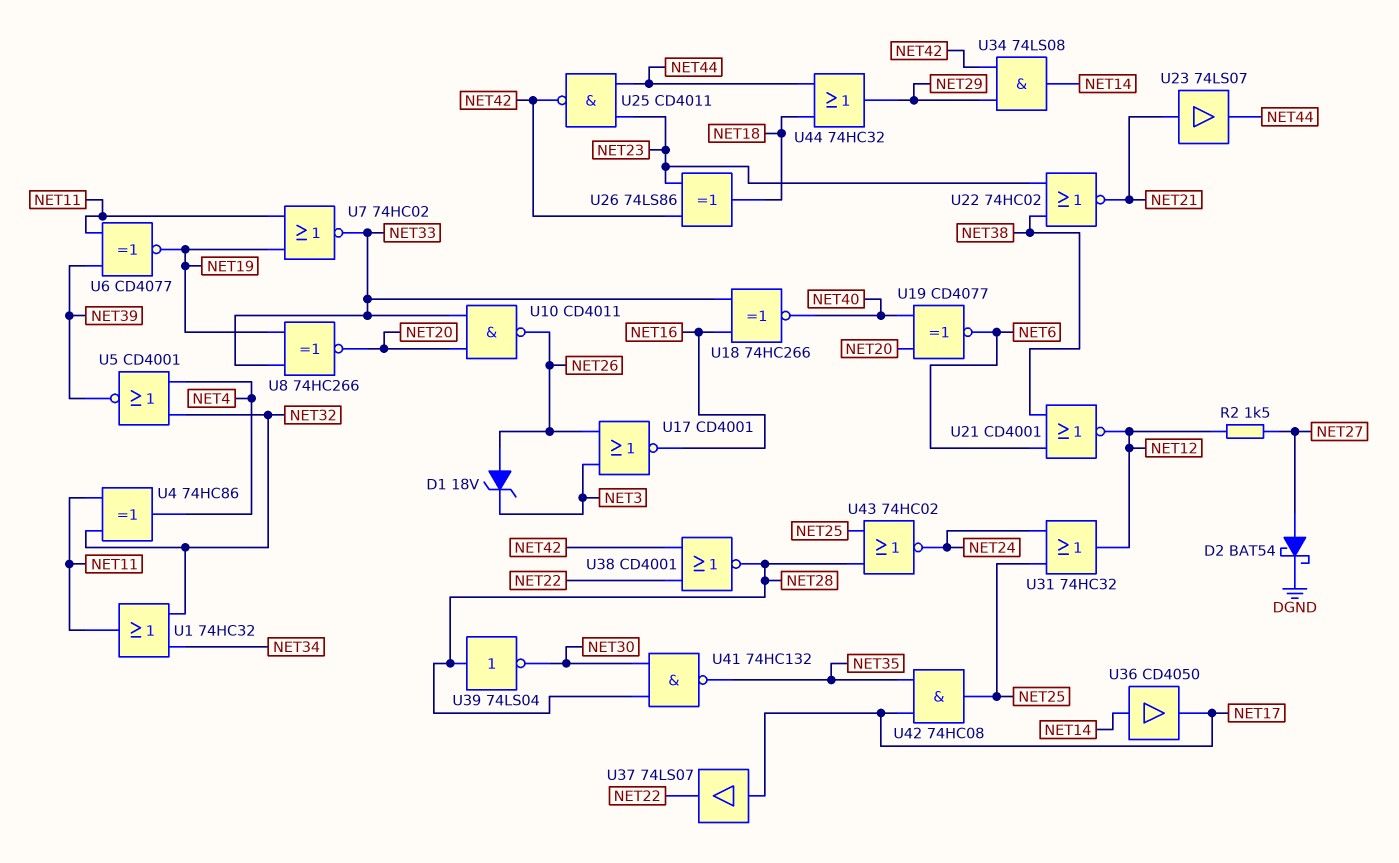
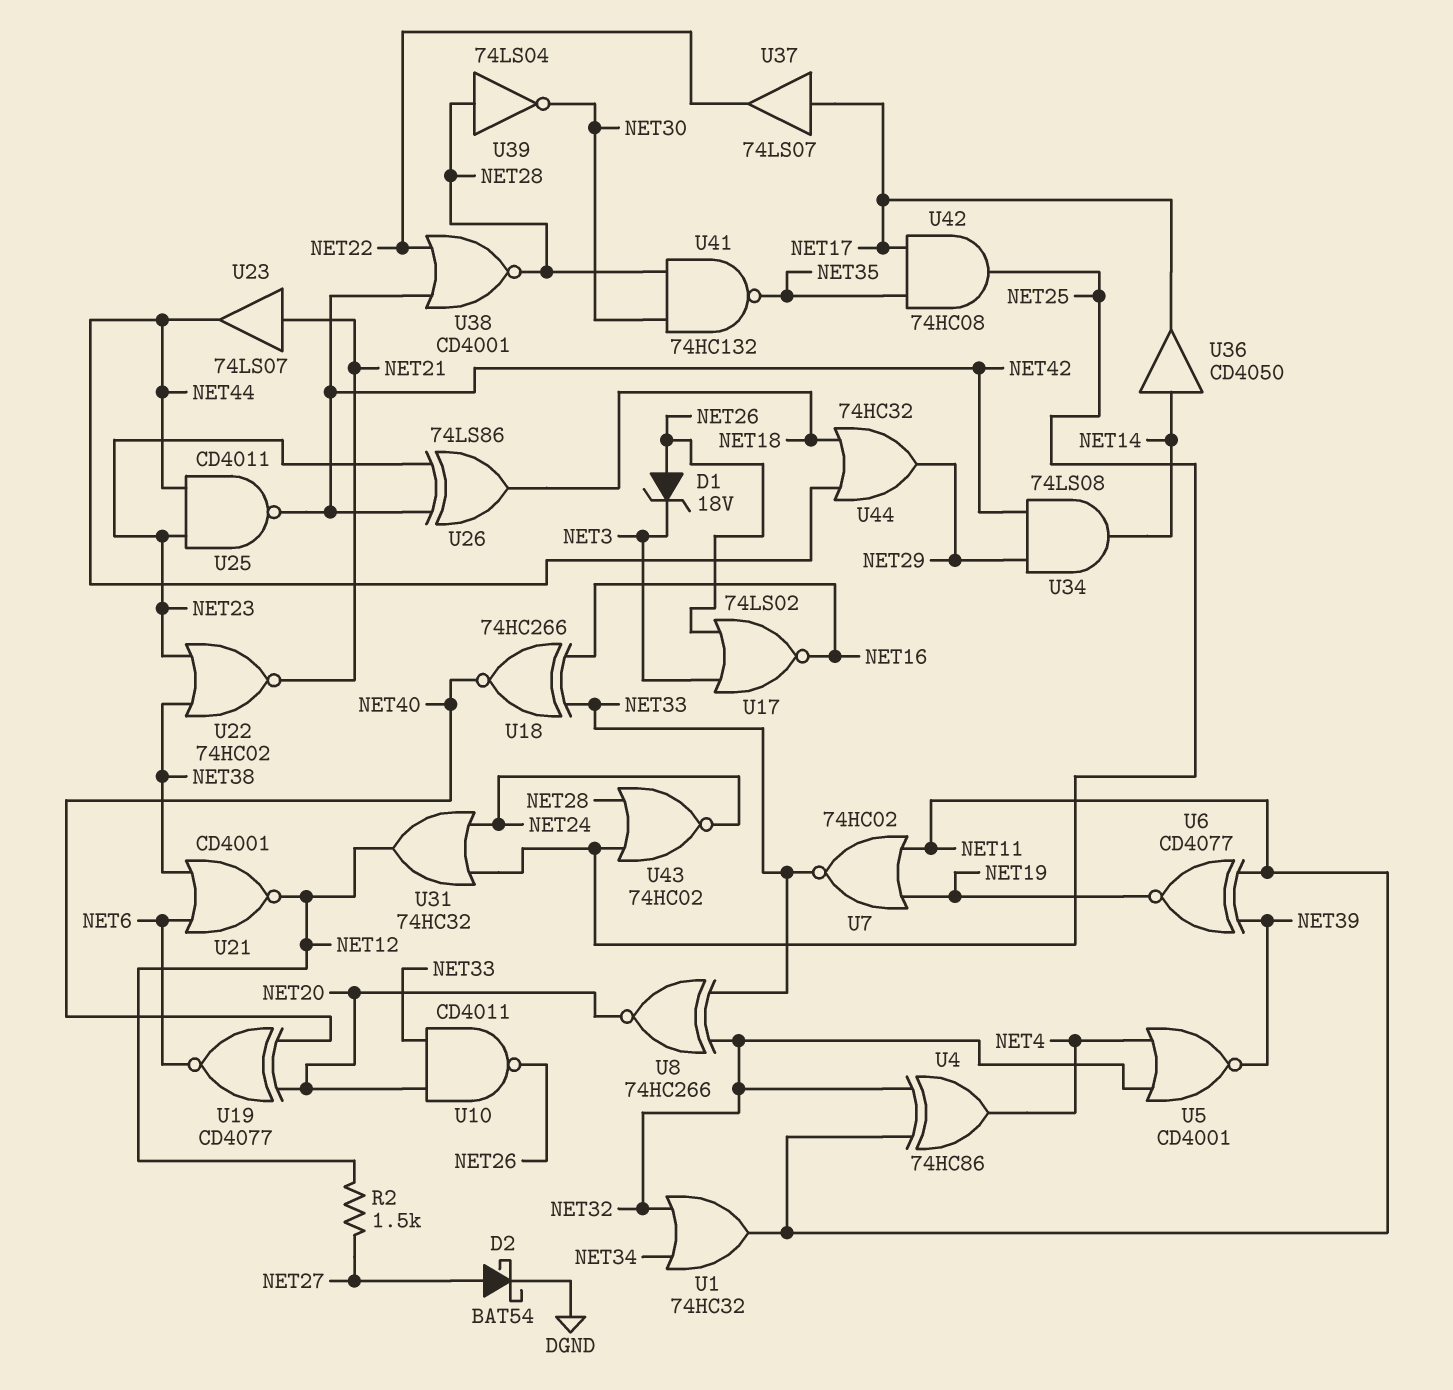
U8: XNOR 74HC266 (in NET19, in NET33, out NET20) -> XNOR 74HC266 (in NET32, in NET33, out NET20)
U17: NOR CD4001 (in NET3, in NET26, out NET16) -> NOR 74LS02 (in NET3, in NET26, out NET16)

